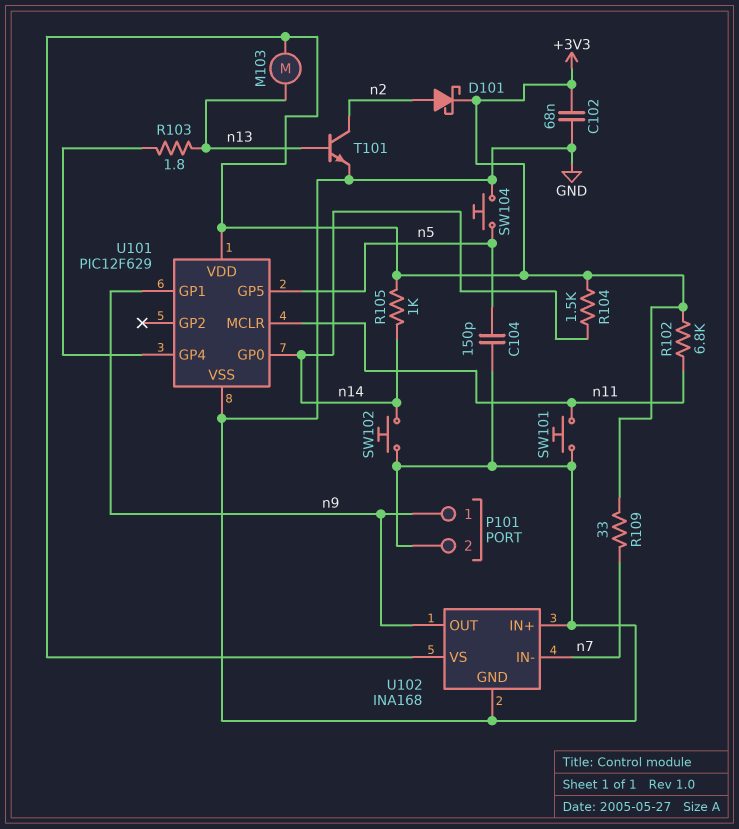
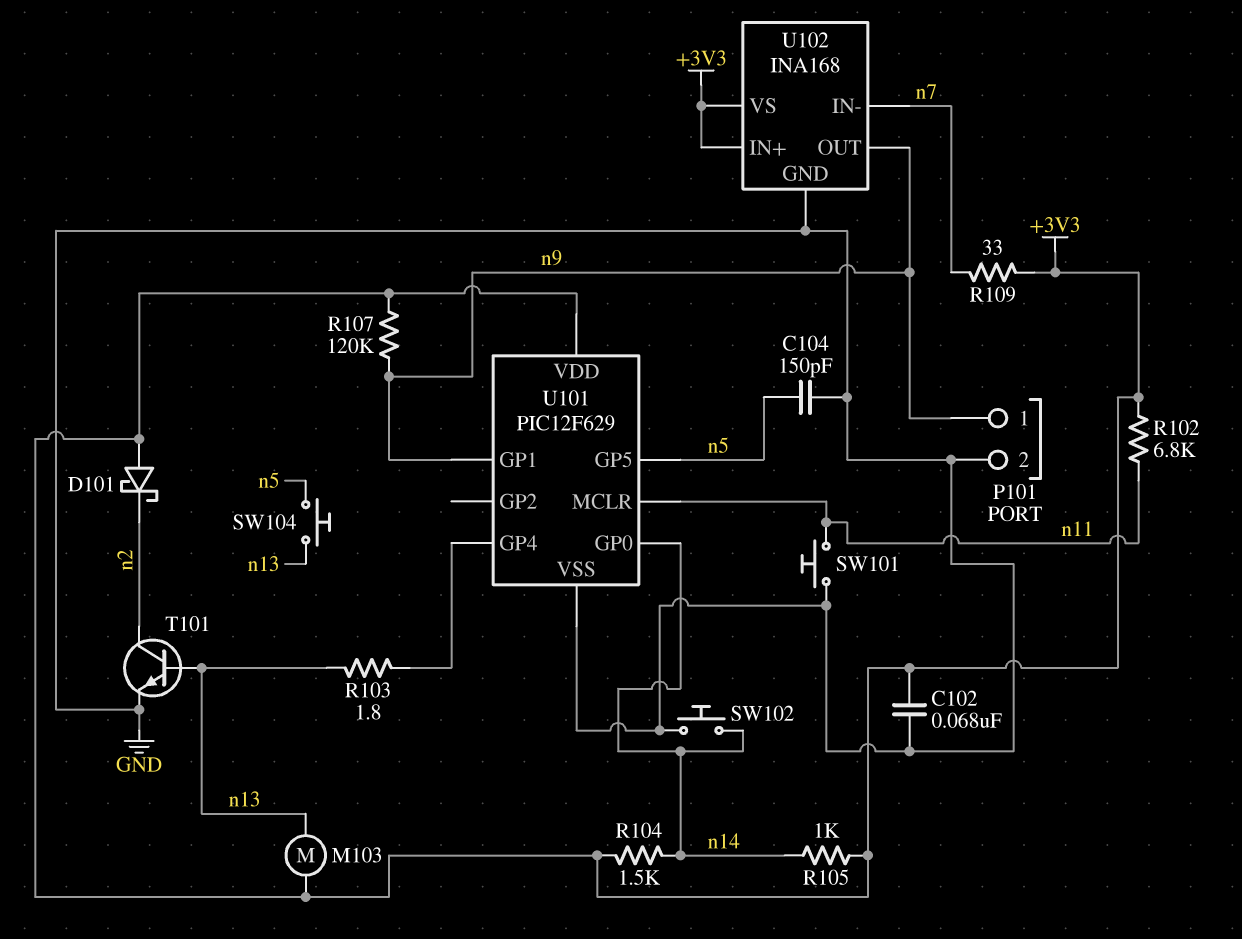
D101: schottky (A n2, K +3V3) -> schottky (A +3V3, K n2)
R107: none -> 120k (+3V3, n9)
SW104: button (GND, n5) -> button (n5, n13)
U102 pin IN+: GND -> +3V3

